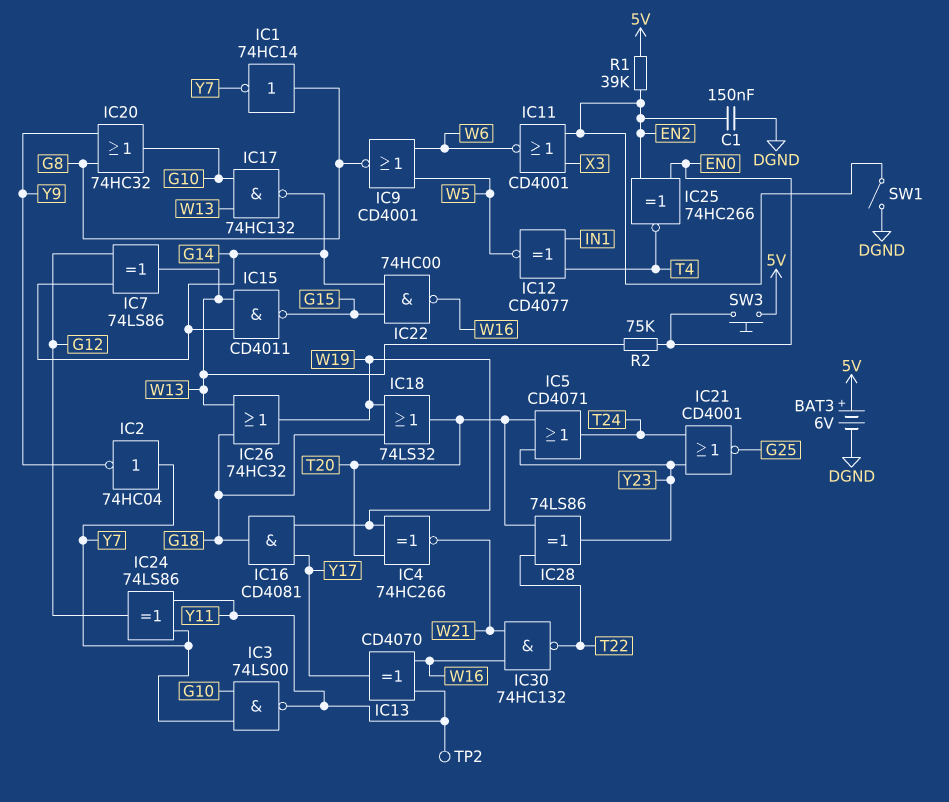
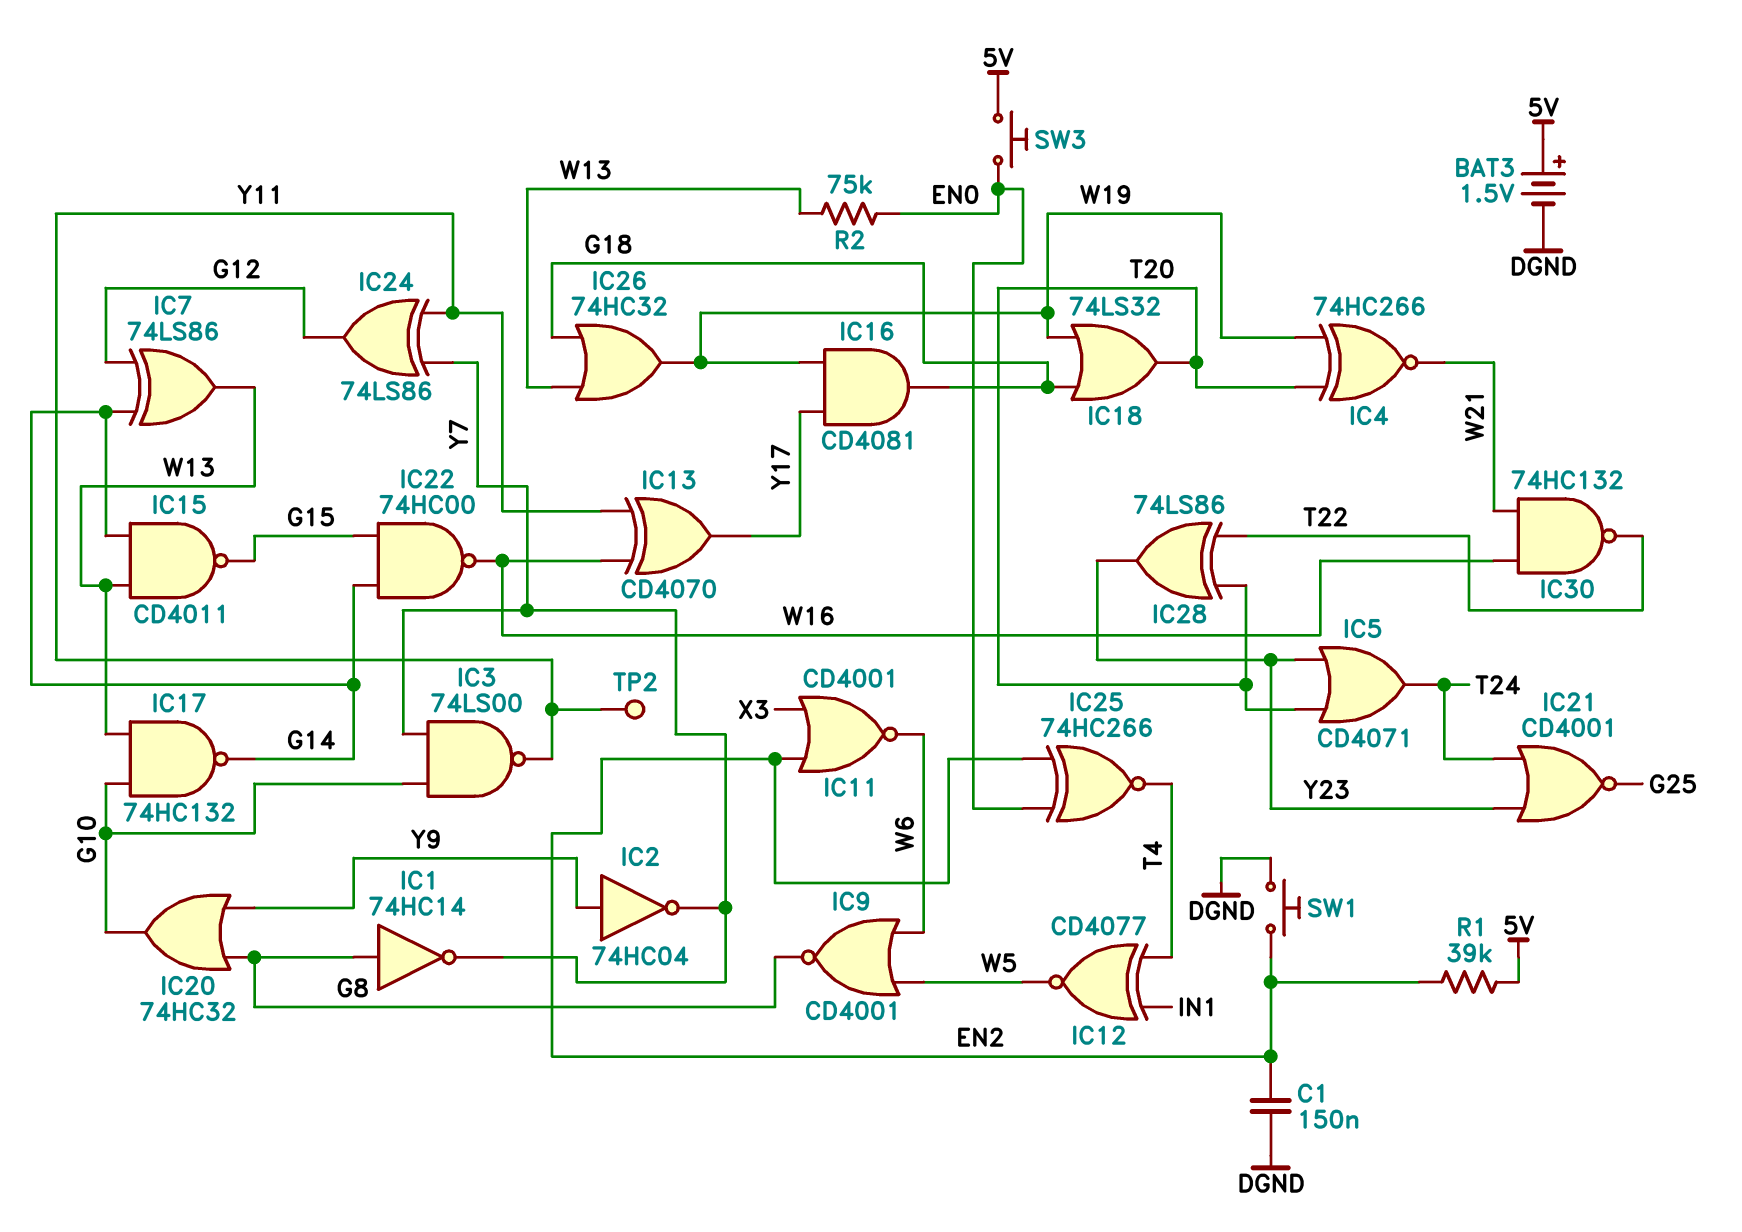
BAT3: 6V (plus 5V, minus DGND) -> 1.5V (plus 5V, minus DGND)
IC2: NOT 74HC04 (in Y7, out Y9) -> NOT 74HC04 (in Y9, out Y7)
SW1: switch (DGND, EN2) -> button (DGND, EN2)

